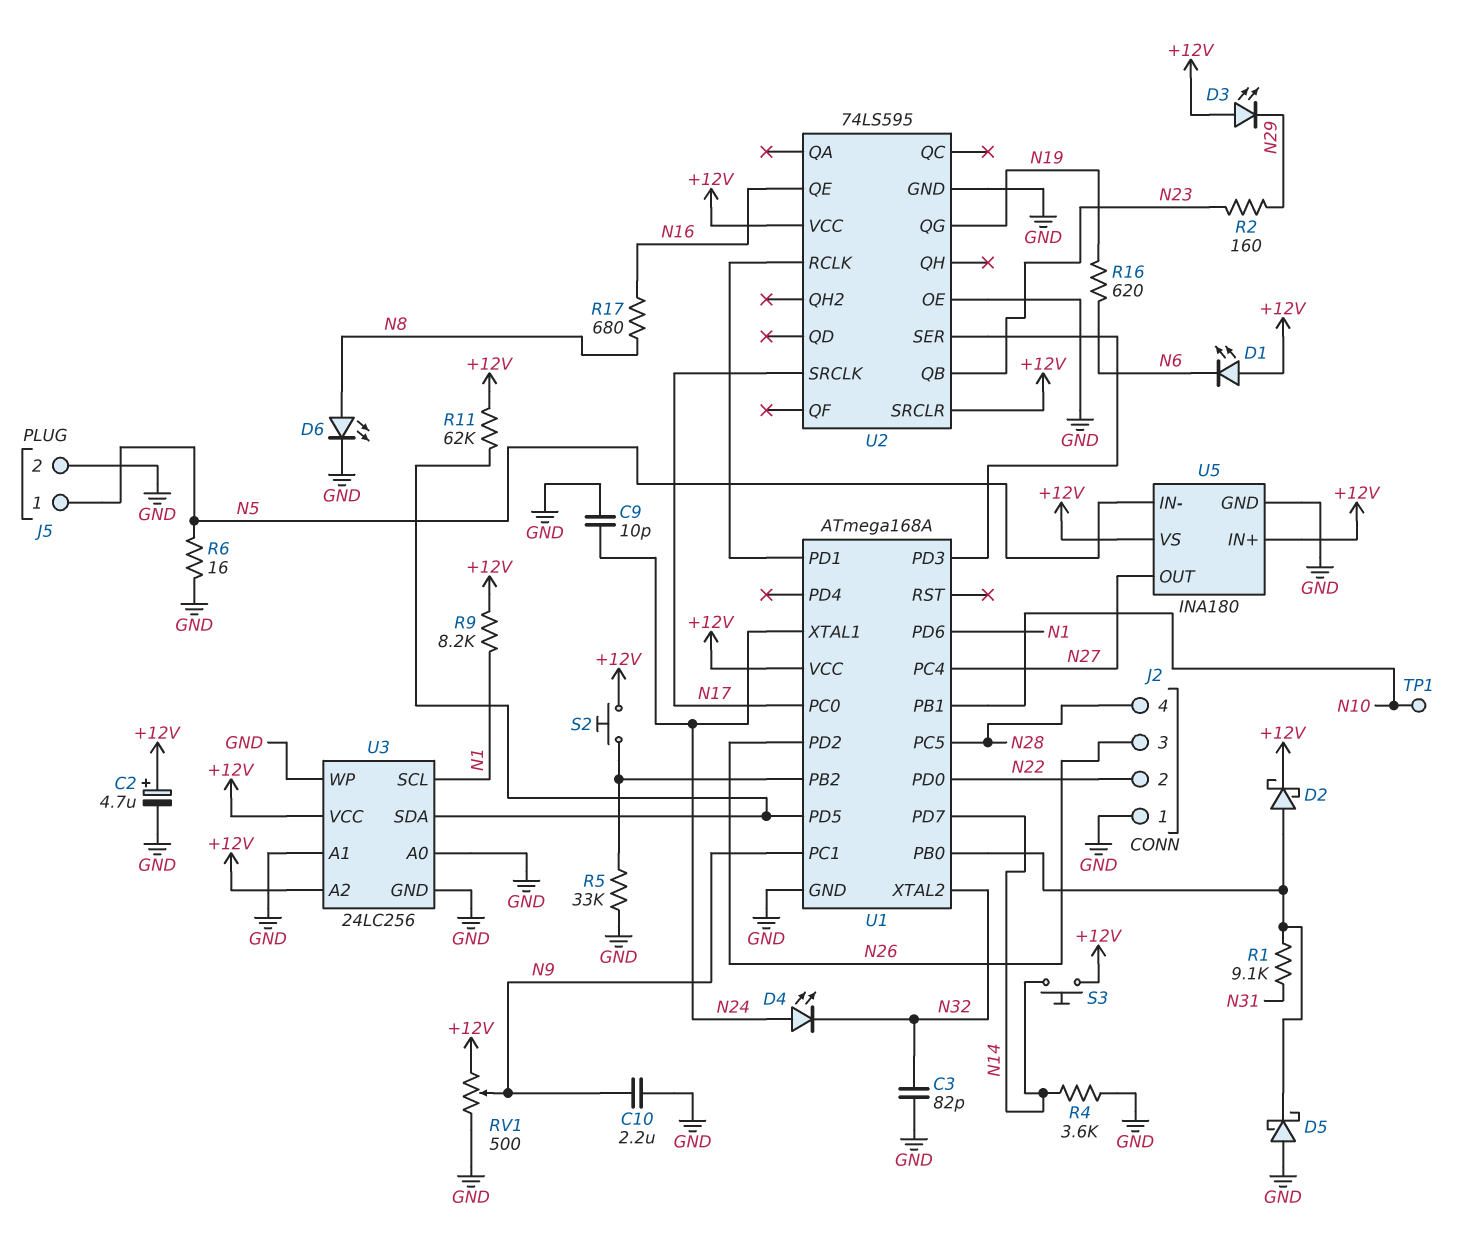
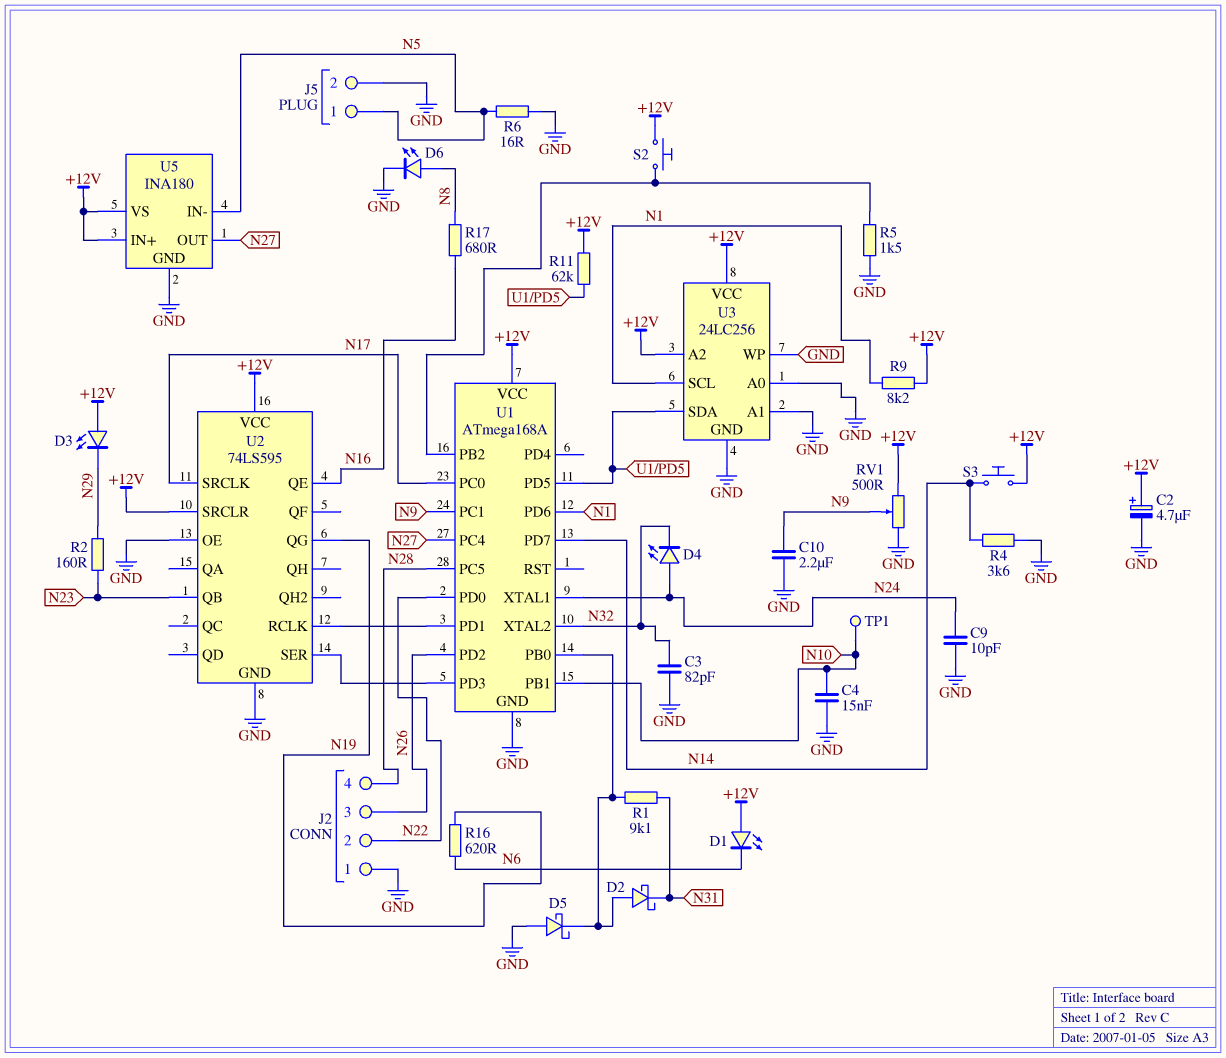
C4: none -> 15nF (GND, N10)
D2: schottky (A U1/PB0, K +12V) -> schottky (A U1/PB0, K N31)
R5: 33k (GND, U1/PB2) -> 1.5k (GND, U1/PB2)

